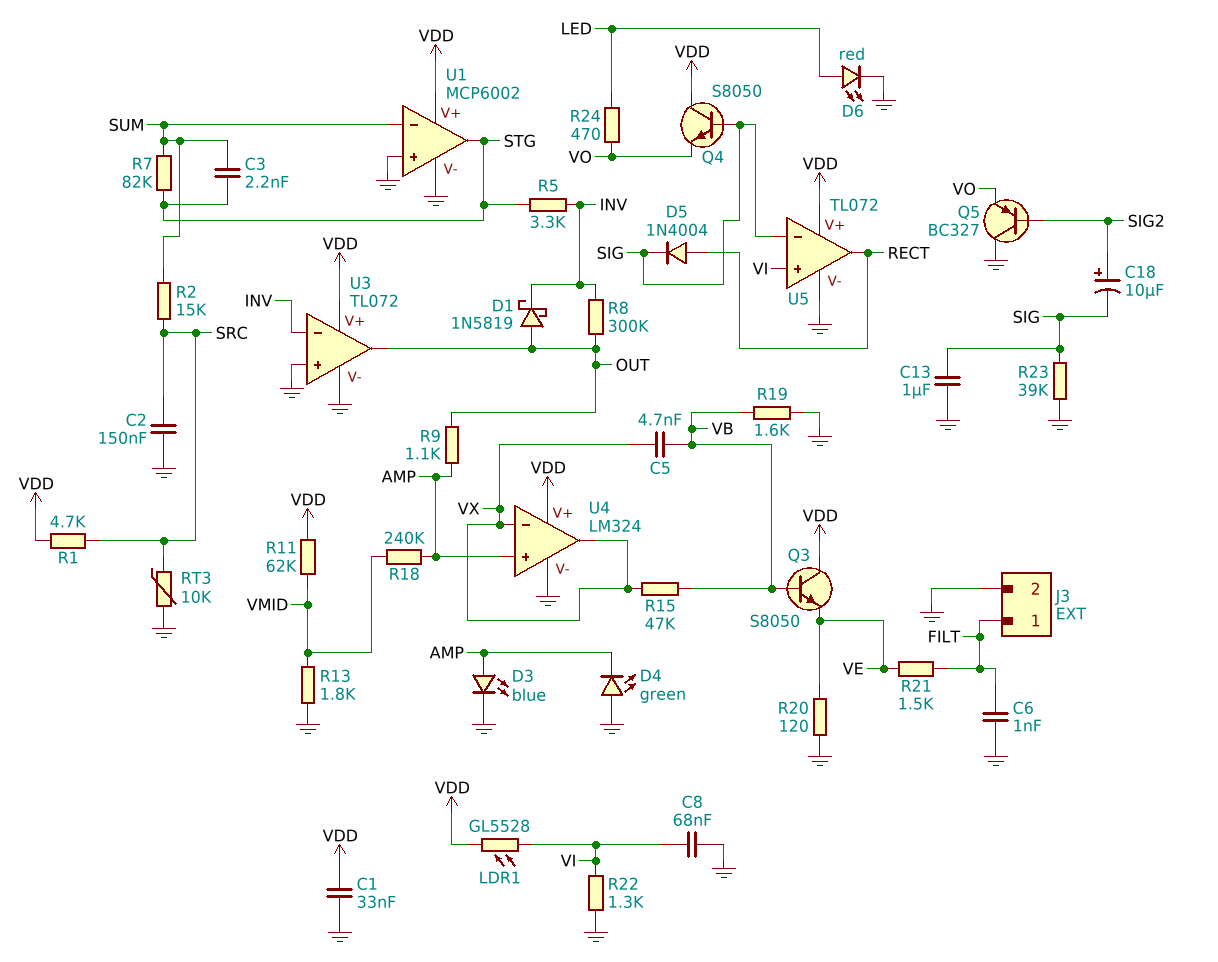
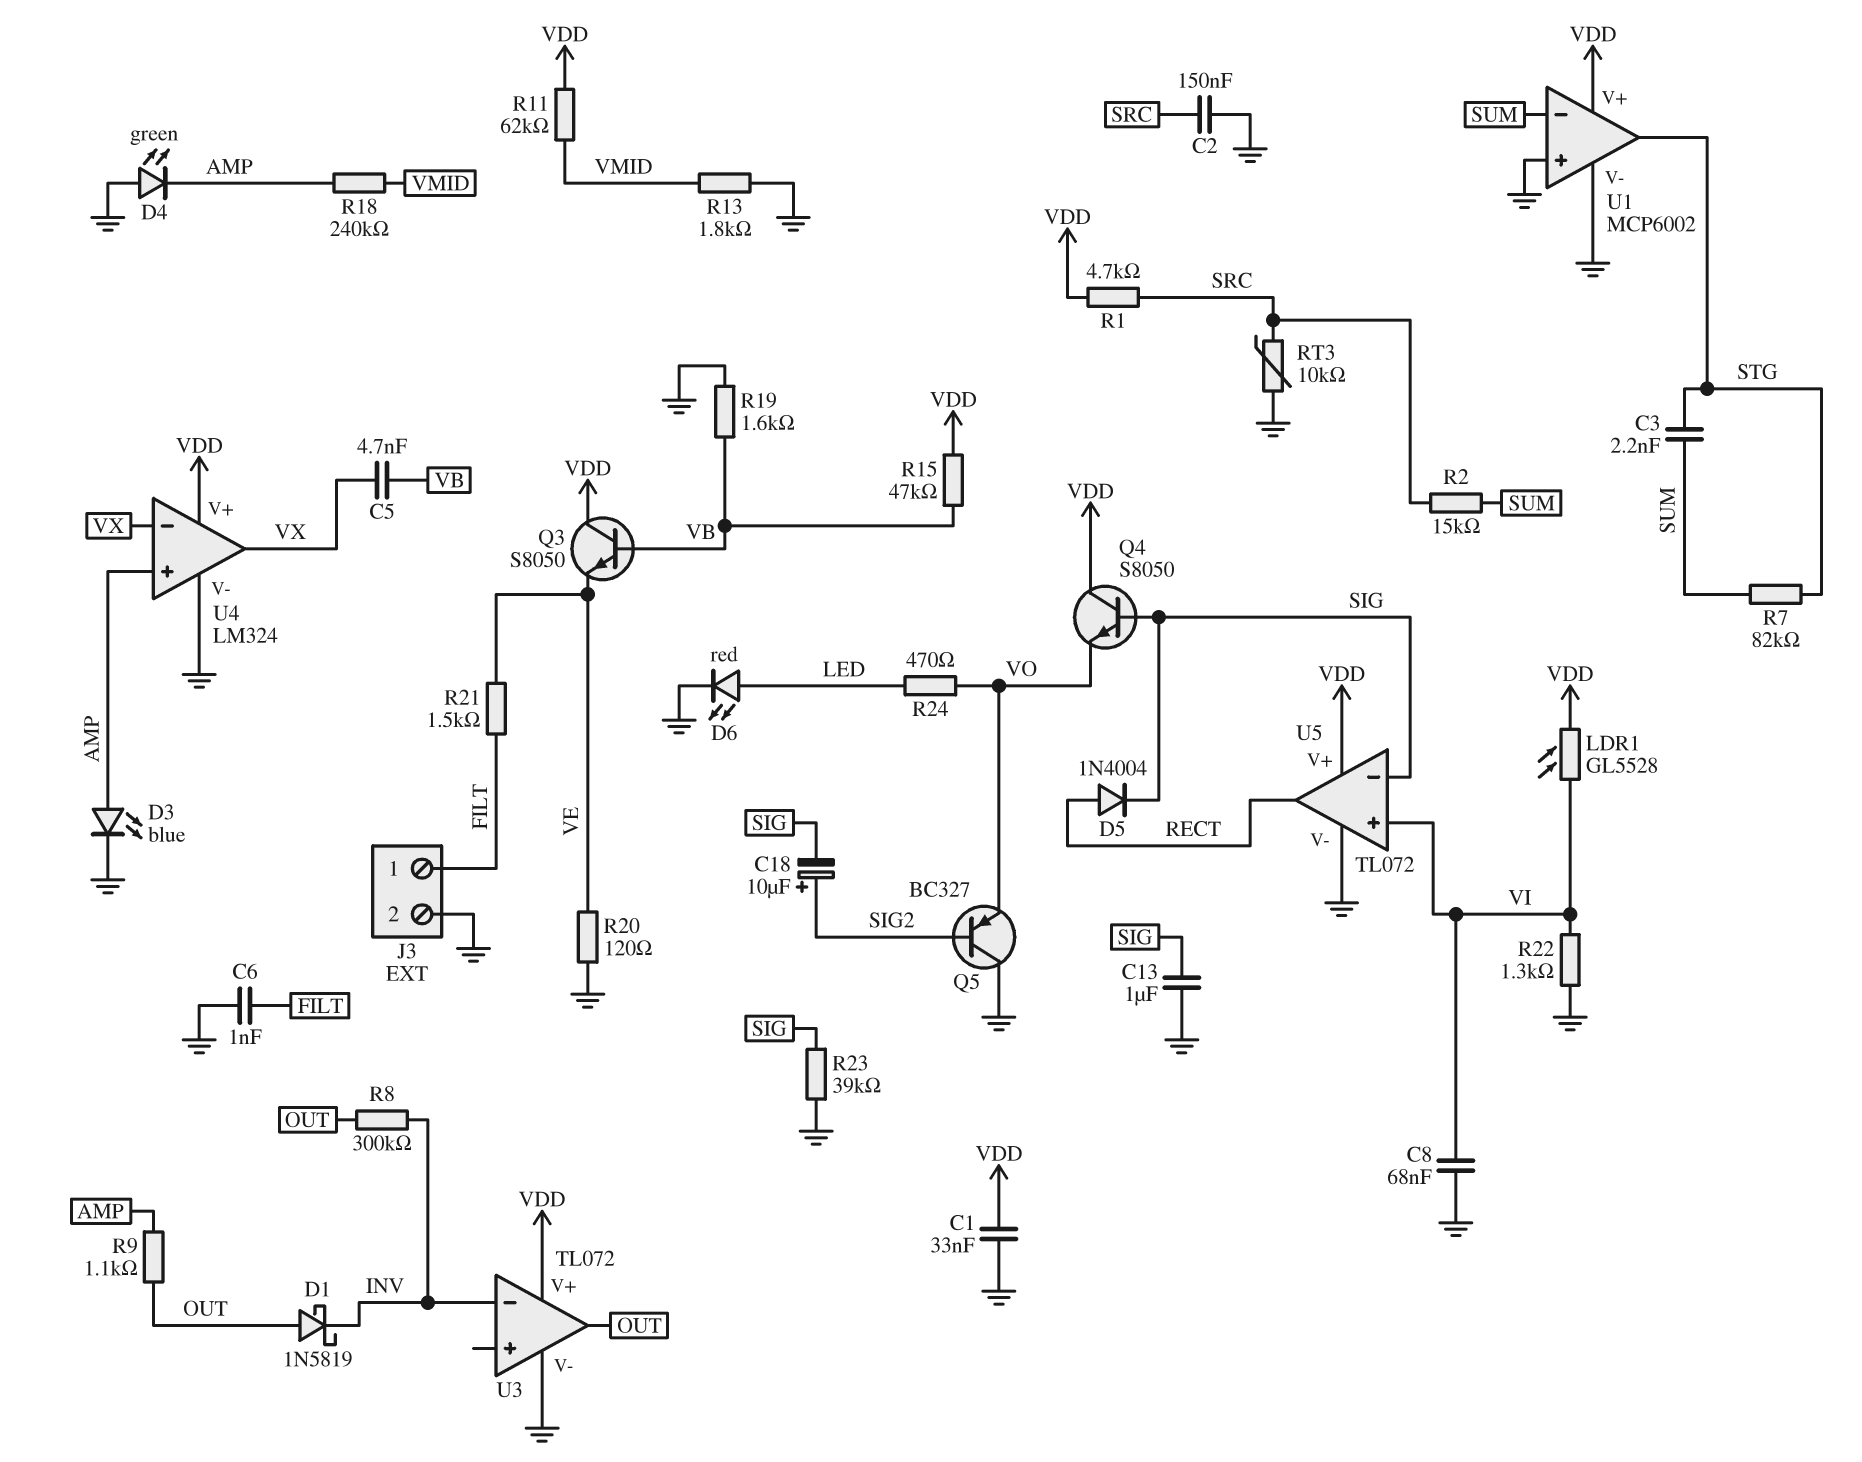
R5: 3.3k (INV, STG) -> none
R15: 47k (VB, VX) -> 47k (VB, VDD)
U3 pin in+: GND -> none

